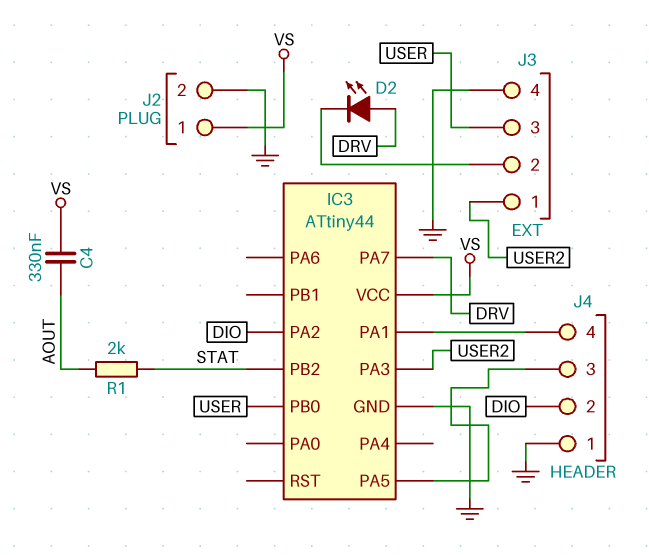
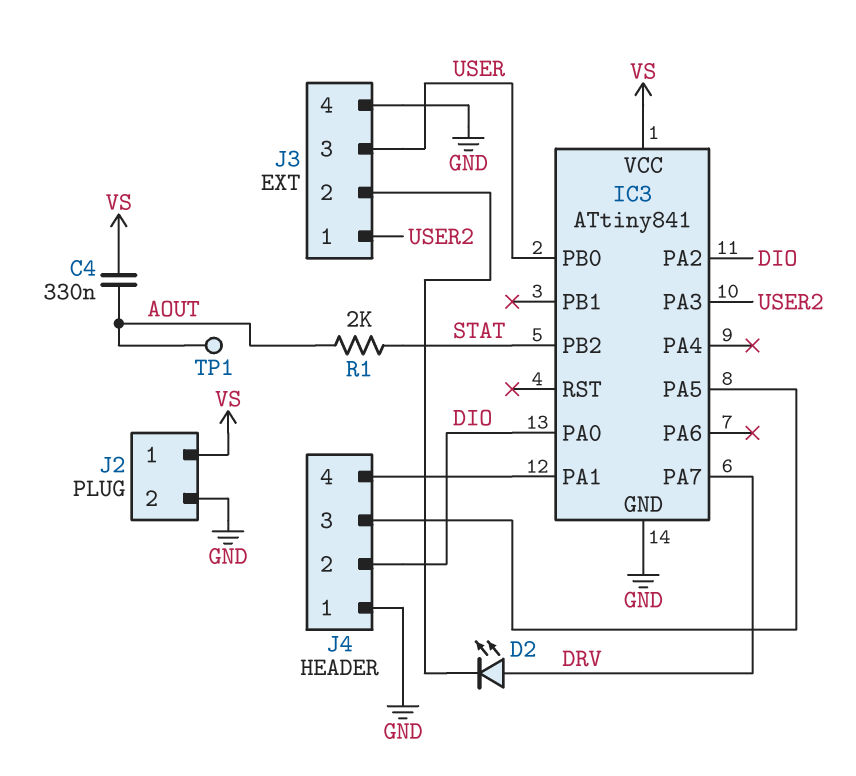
IC3: ATtiny44 -> ATtiny841
IC3 pin PA0: none -> DIO
TP1: none -> test point (AOUT)

